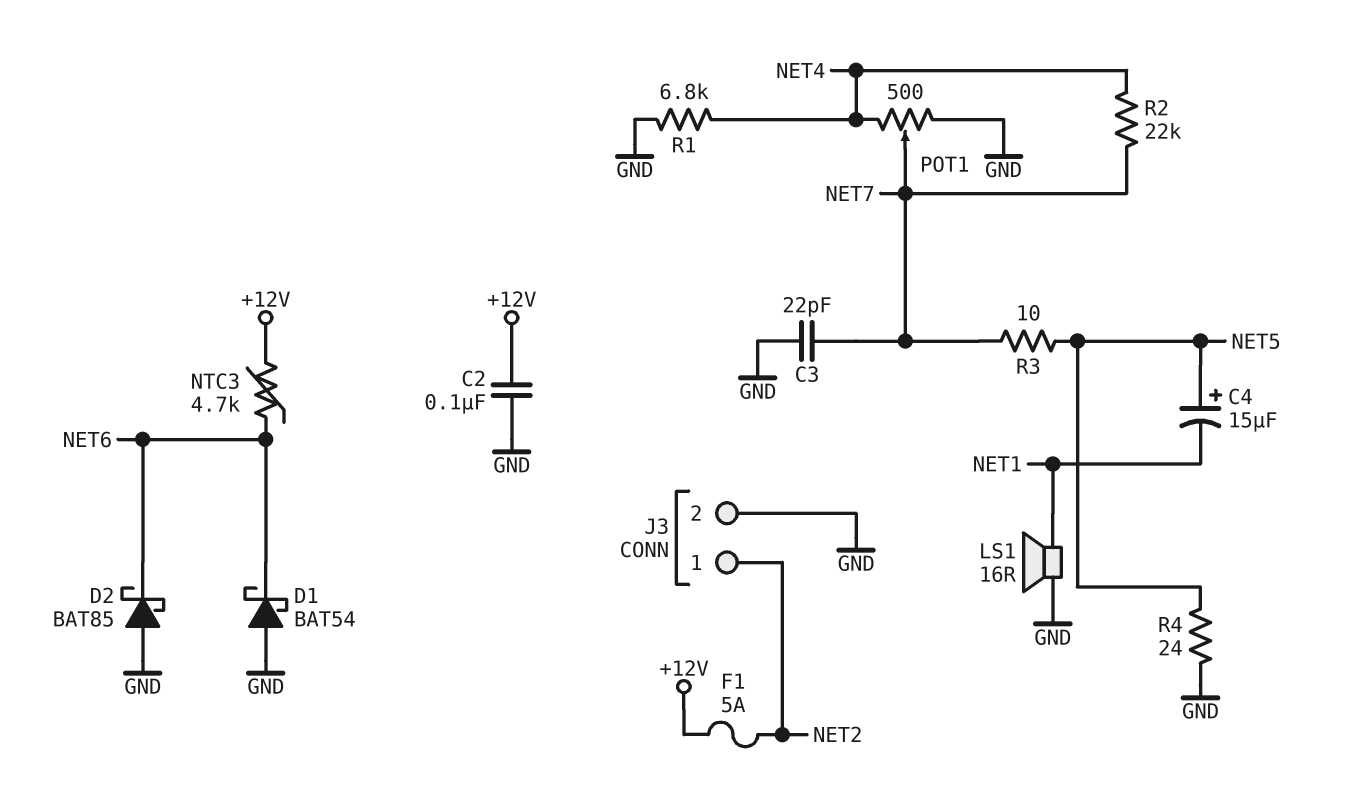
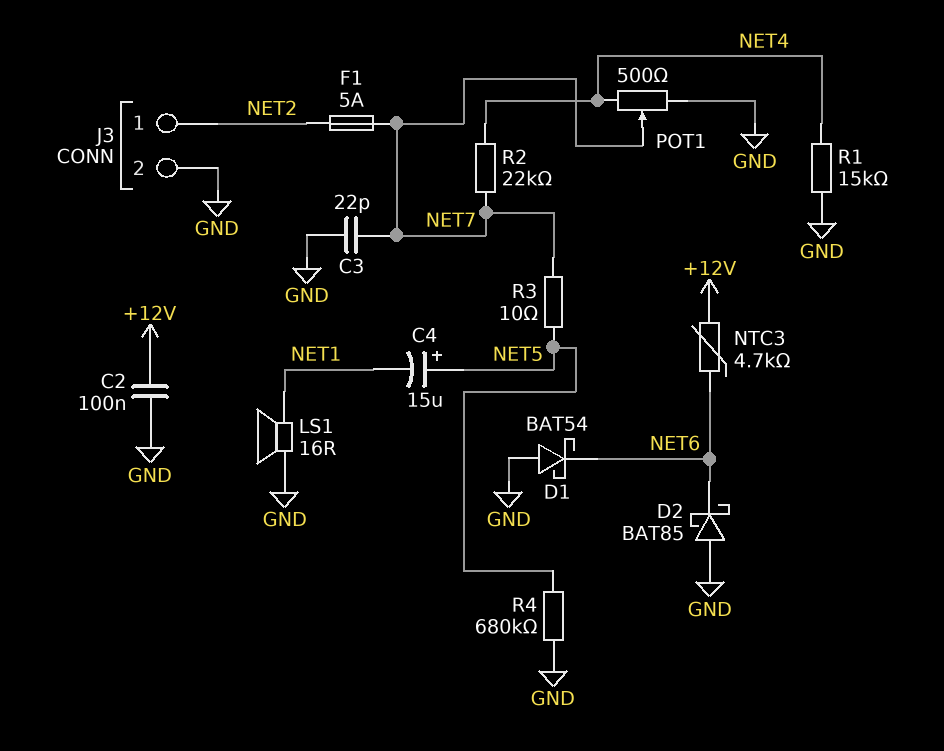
F1: 5A (+12V, NET2) -> 5A (NET2, NET7)
R1: 6.8k (GND, NET4) -> 15k (GND, NET4)
R4: 24 (GND, NET5) -> 680k (GND, NET5)

